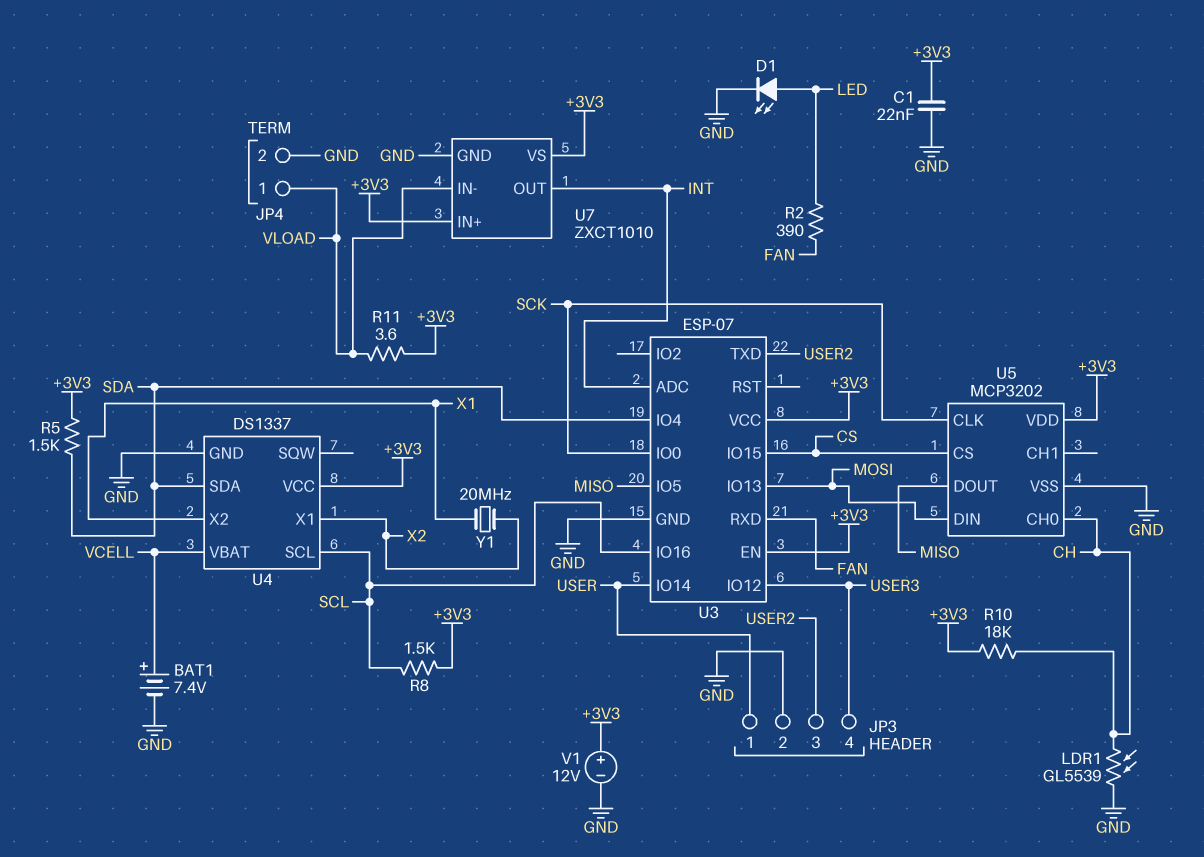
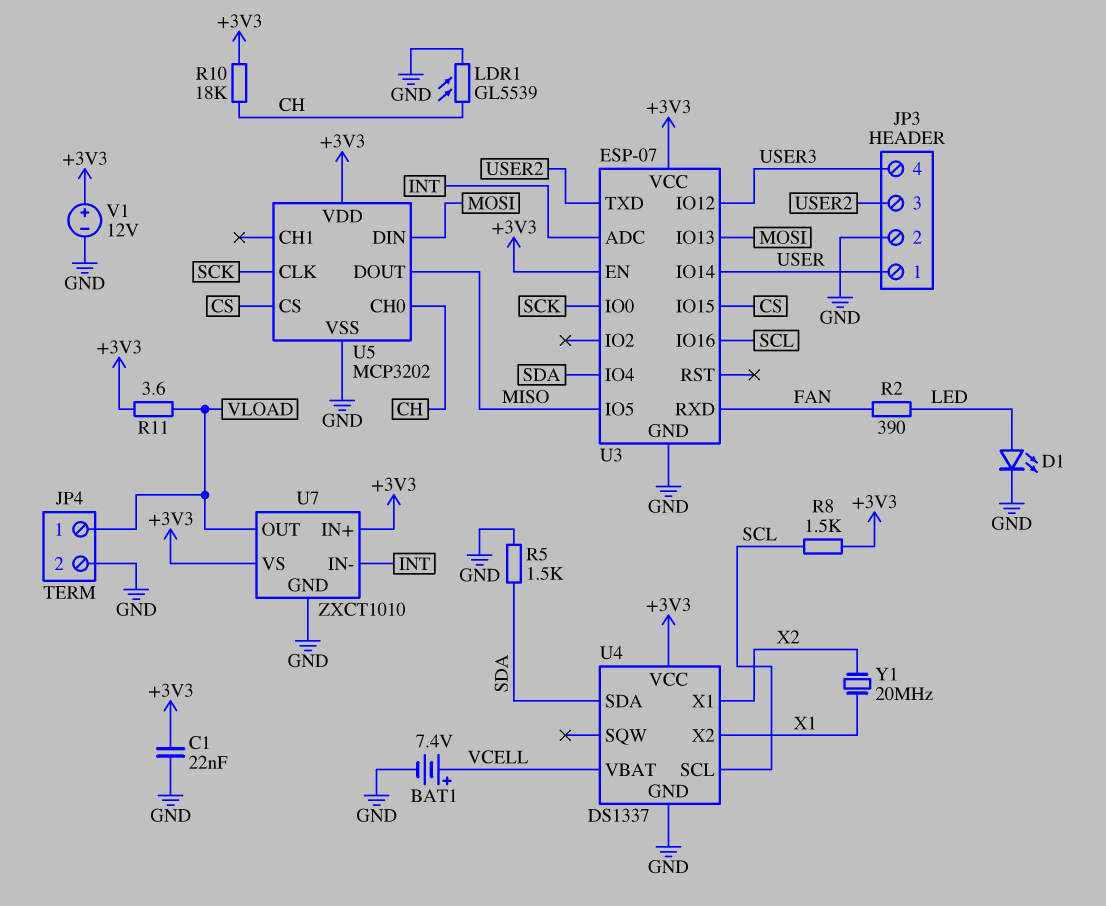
R5: 1.5k (+3V3, SDA) -> 1.5k (GND, SDA)
U7 pin IN-: VLOAD -> INT
U7 pin OUT: INT -> VLOAD

